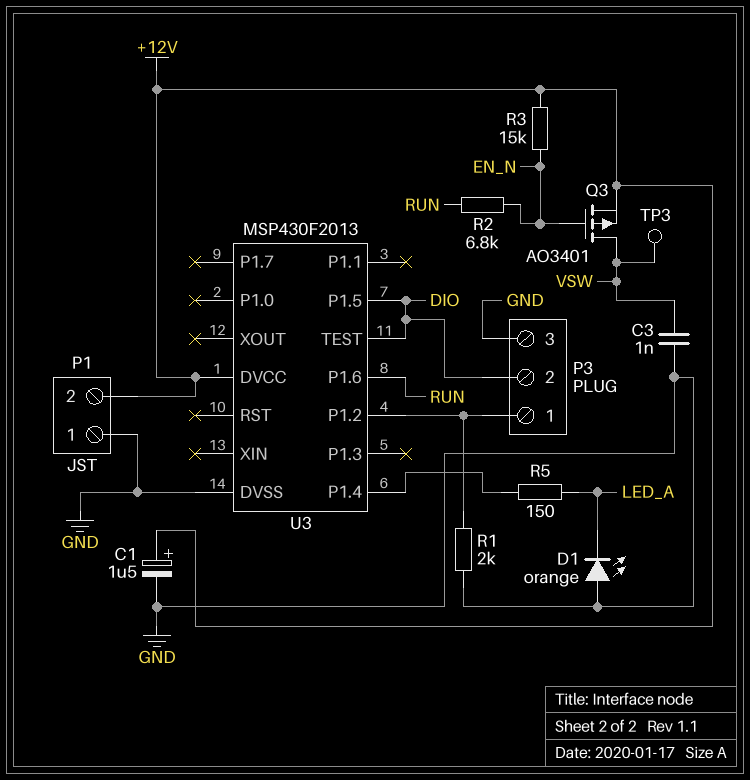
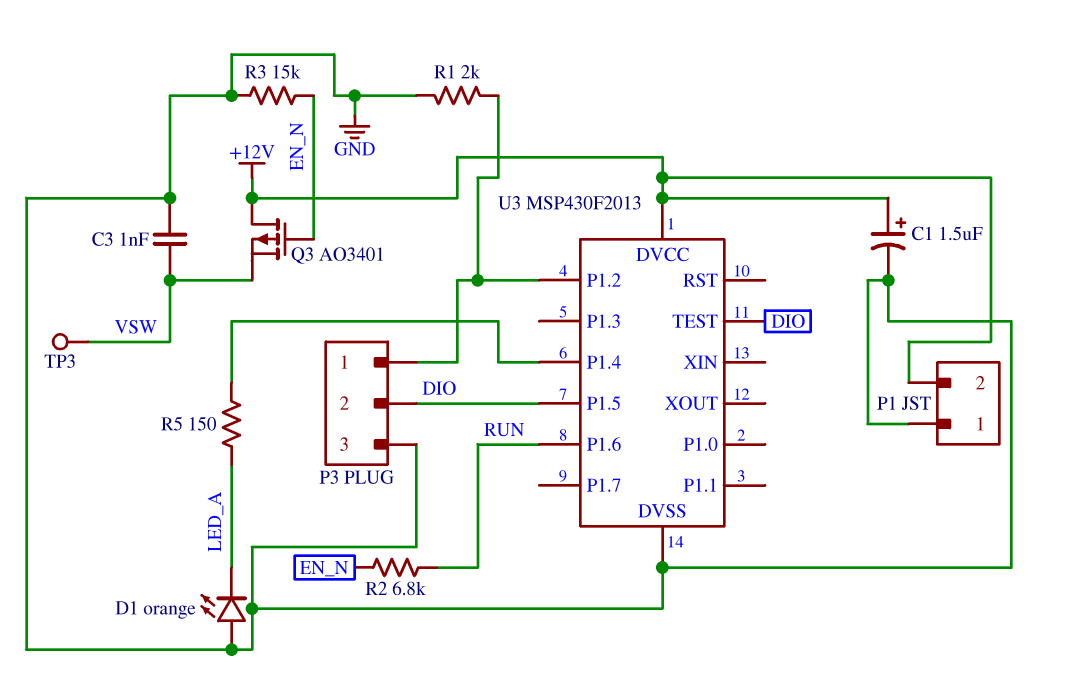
Q3: PMOS AO3401 (G EN_N, D VSW, S +12V) -> PMOS AO3401 (G EN_N, D +12V, S VSW)
R3: 15k (+12V, EN_N) -> 15k (EN_N, GND)

